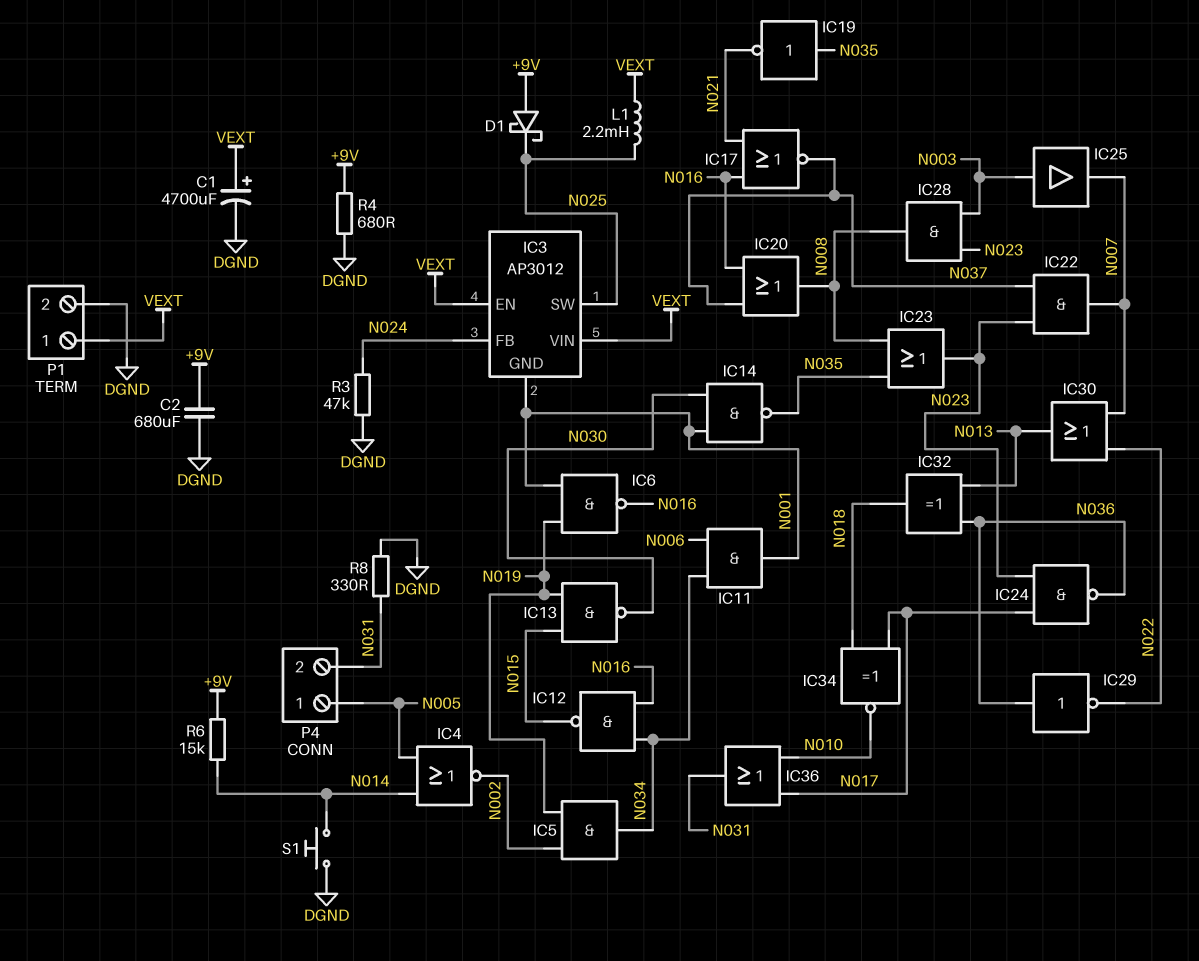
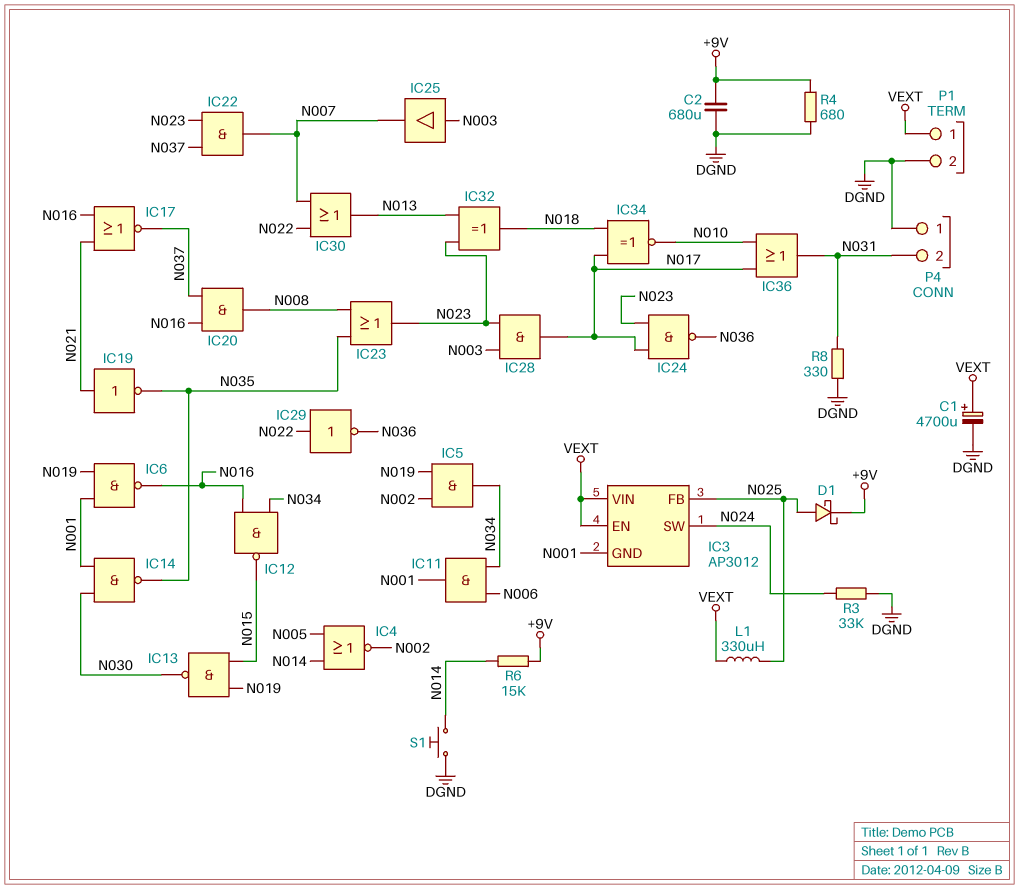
D1: schottky (A +9V, K N025) -> schottky (A N025, K +9V)
IC3 pin FB: N024 -> N025
IC3 pin SW: N025 -> N024
IC19: NOT (in N035, out N021) -> NOT (in N021, out N035)
IC20: OR (in N016, in N037, out N008) -> AND (in N016, in N037, out N008)
IC28: AND (in N003, in N023, out N008) -> AND (in N003, in N023, out N017)
IC29: NOT (in N036, out N022) -> NOT (in N022, out N036)
IC32: XOR (in N013, in N036, out N018) -> XOR (in N013, in N023, out N018)
L1: 2.2mH (N025, VEXT) -> 330uH (N025, VEXT)
P4 pin 1: N005 -> DGND
R3: 47k (DGND, N024) -> 33k (DGND, N024)

